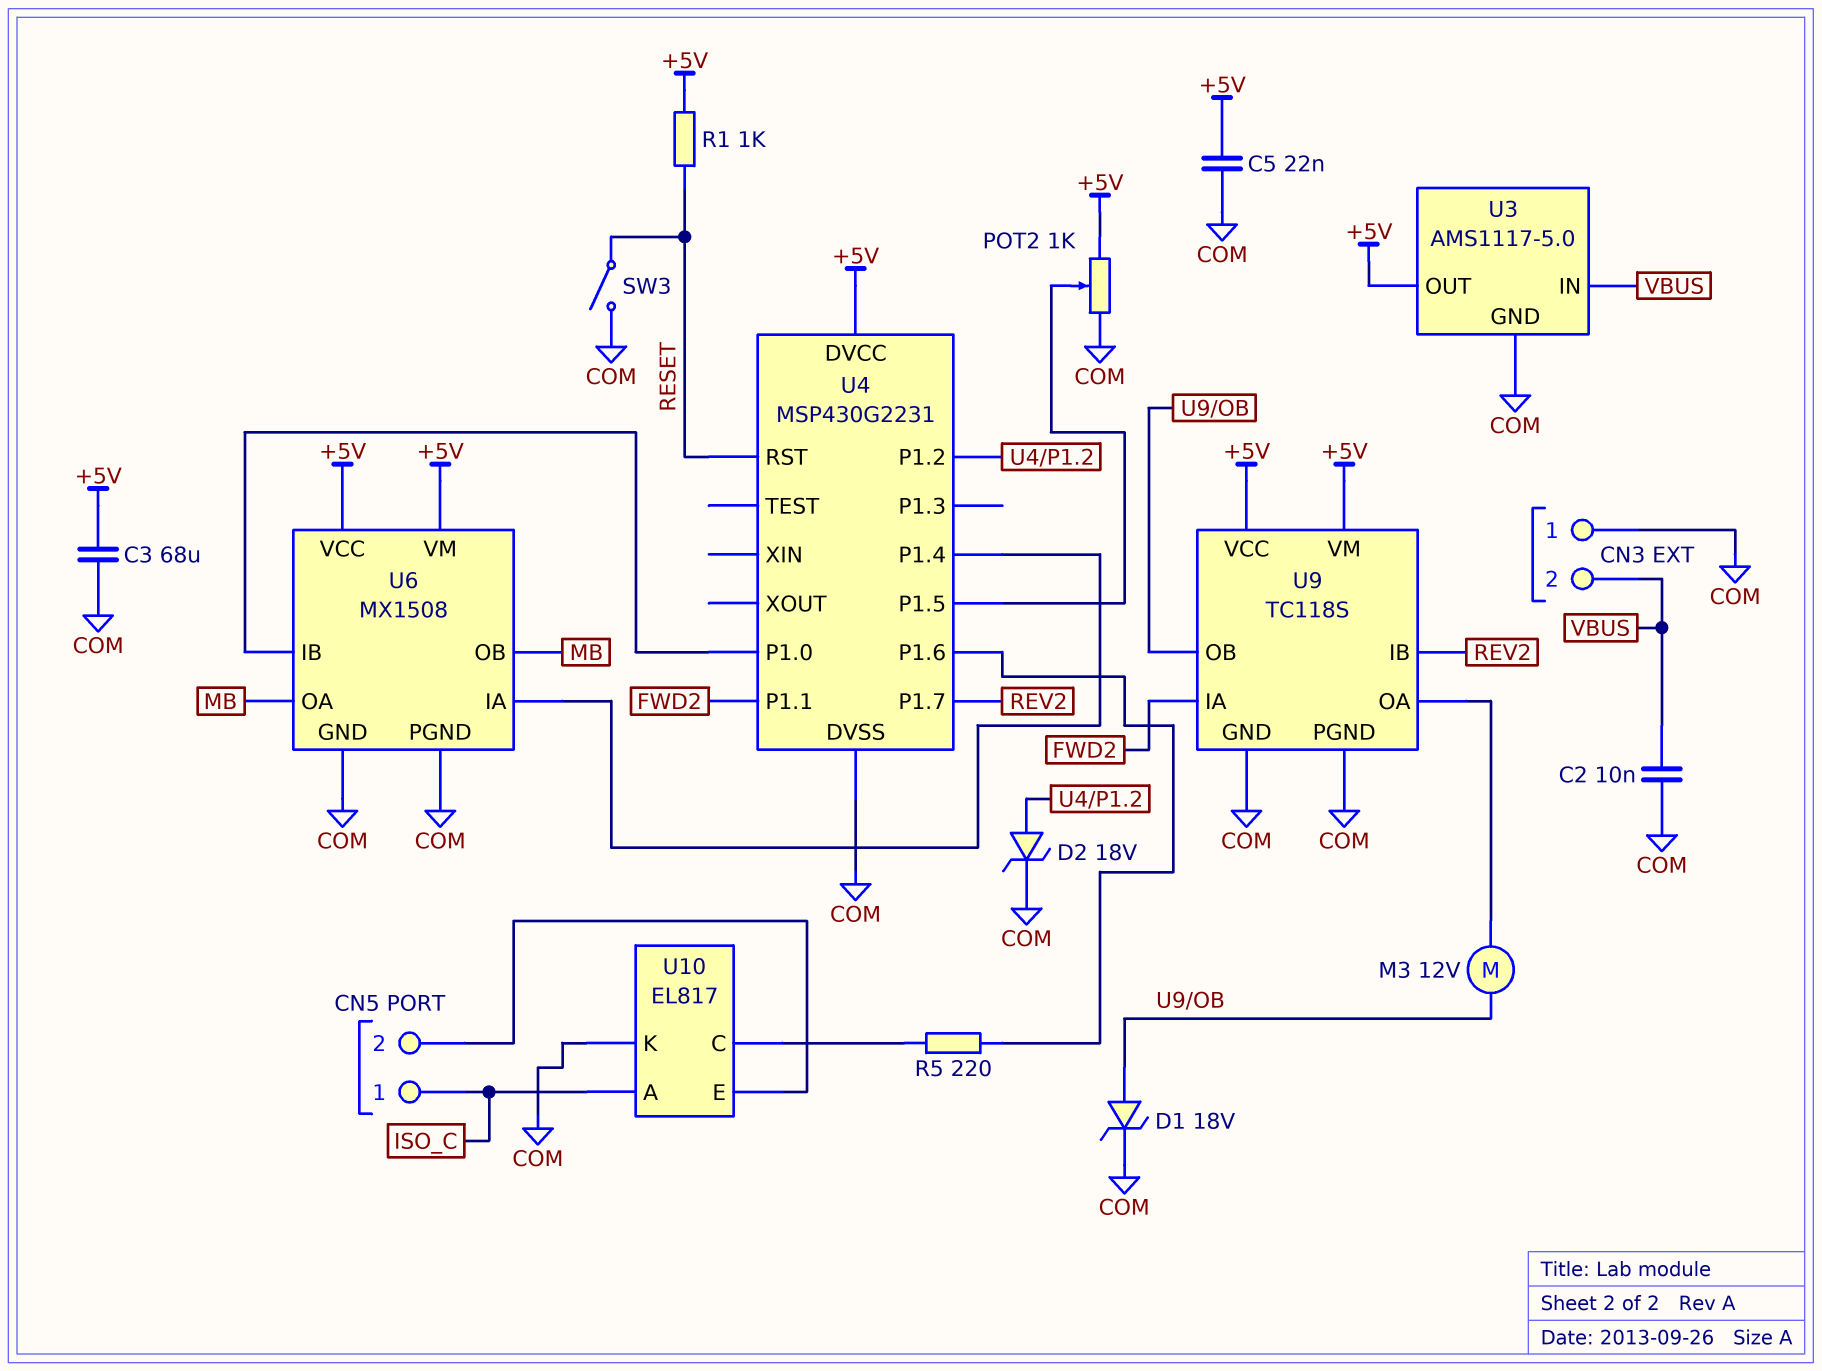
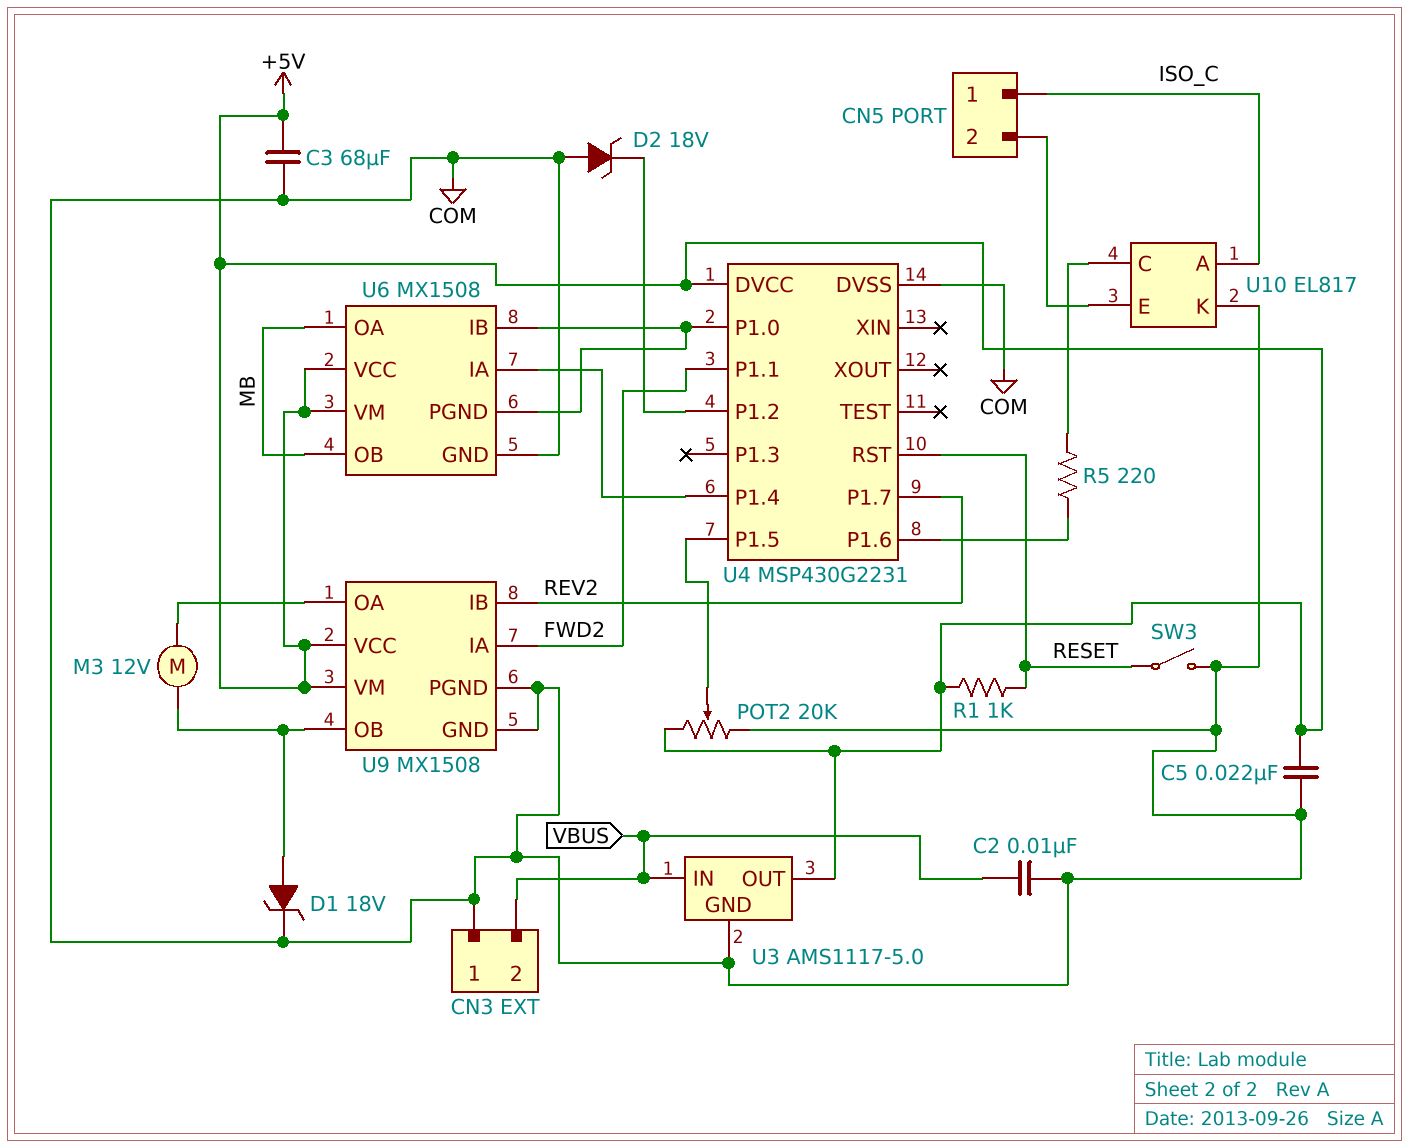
D2: zener 18V (A U4/P1.2, K COM) -> zener 18V (A COM, K U4/P1.2)
POT2: 1k (+5V, COM, wiper U4/P1.5) -> 20k (+5V, COM, wiper U4/P1.5)
U6 pin PGND: COM -> U4/P1.0
U9: TC118S -> MX1508

